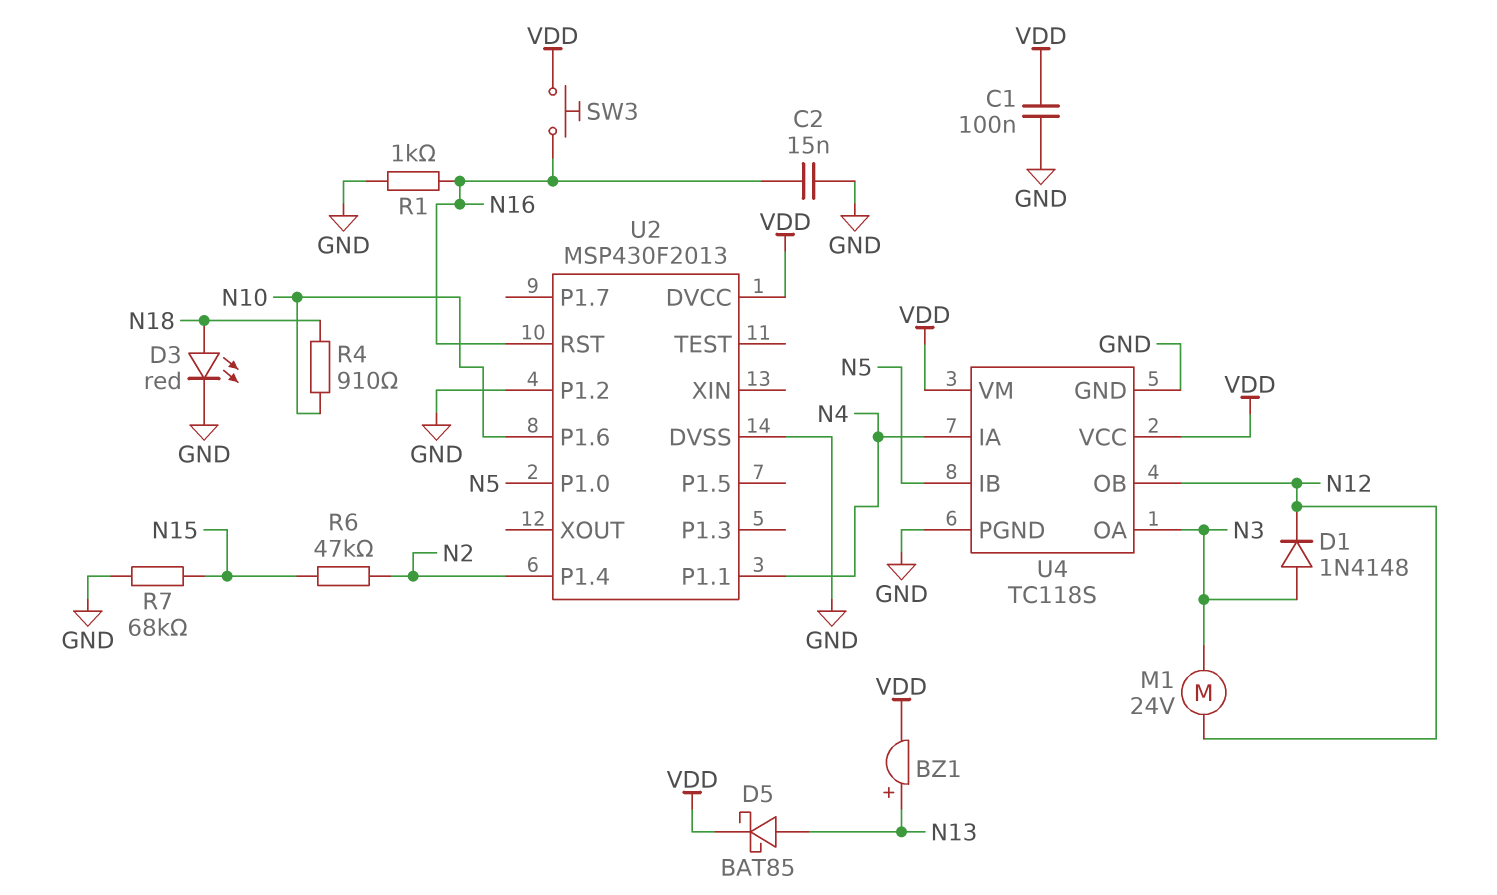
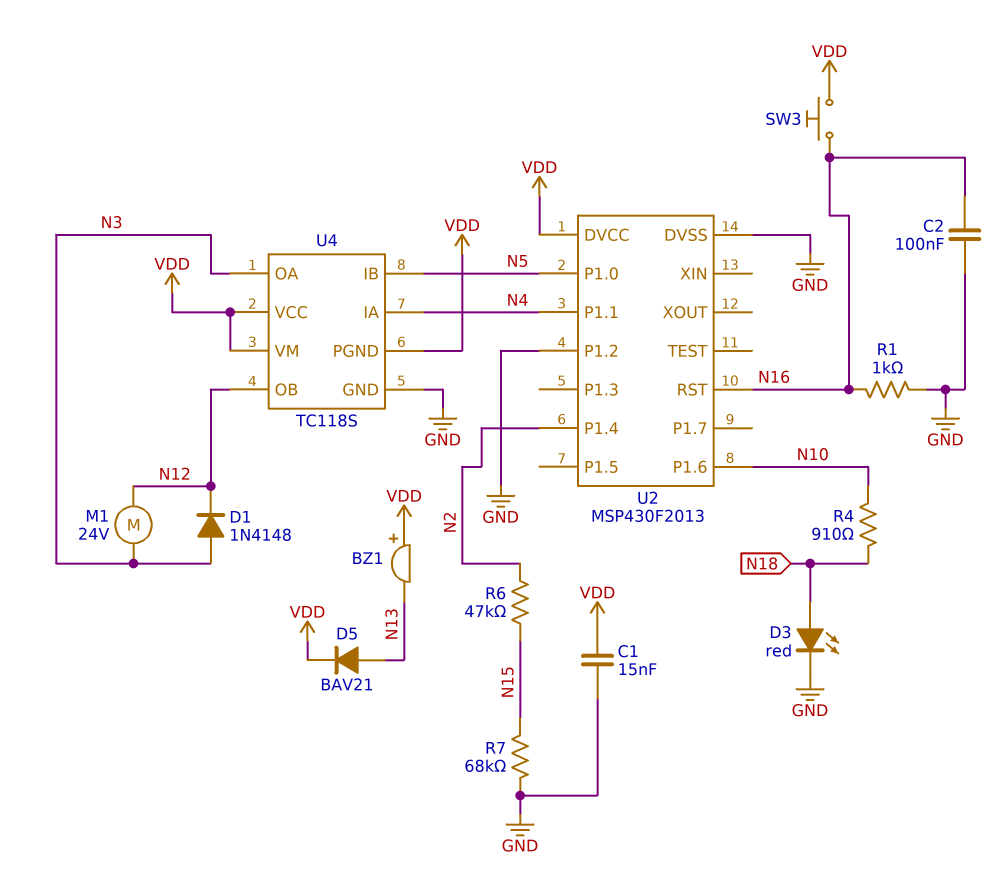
BZ1: buzzer (plus N13, minus VDD) -> buzzer (plus VDD, minus N13)
C1: 100nF (GND, VDD) -> 15nF (GND, VDD)
C2: 15nF (GND, N16) -> 100nF (GND, N16)
D5: schottky BAT85 (A N13, K VDD) -> diode BAV21 (A N13, K VDD)
U4 pin PGND: GND -> VDD

